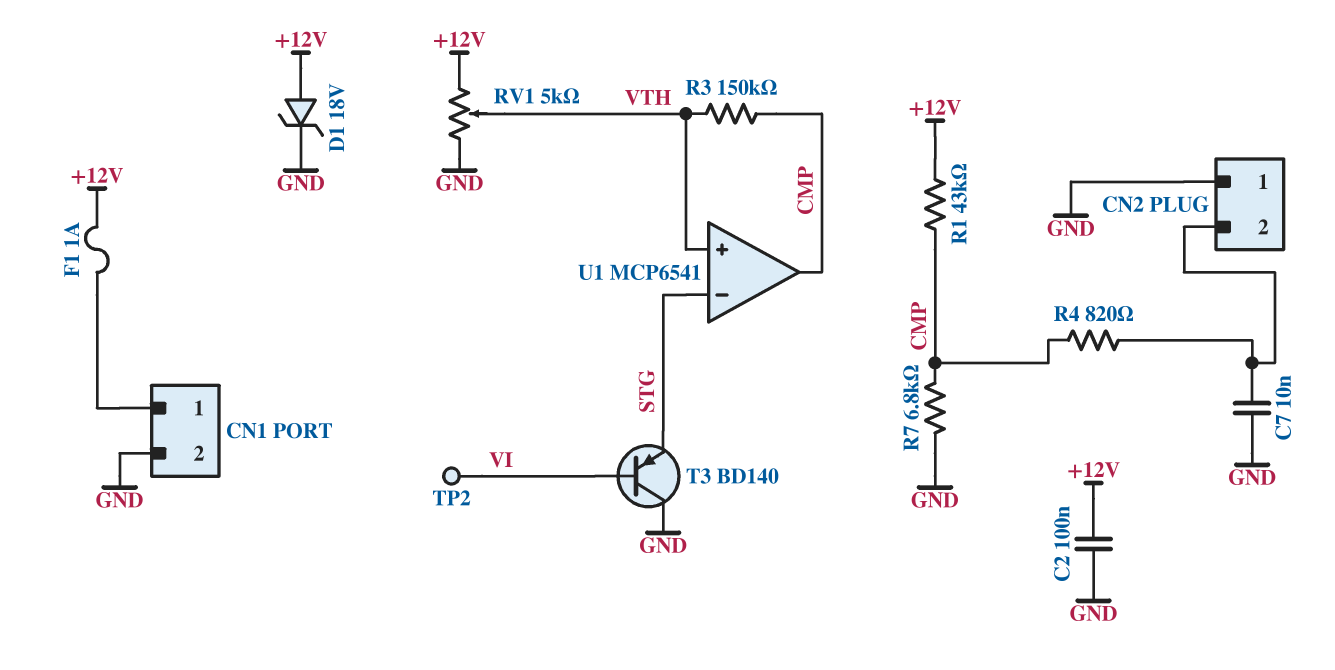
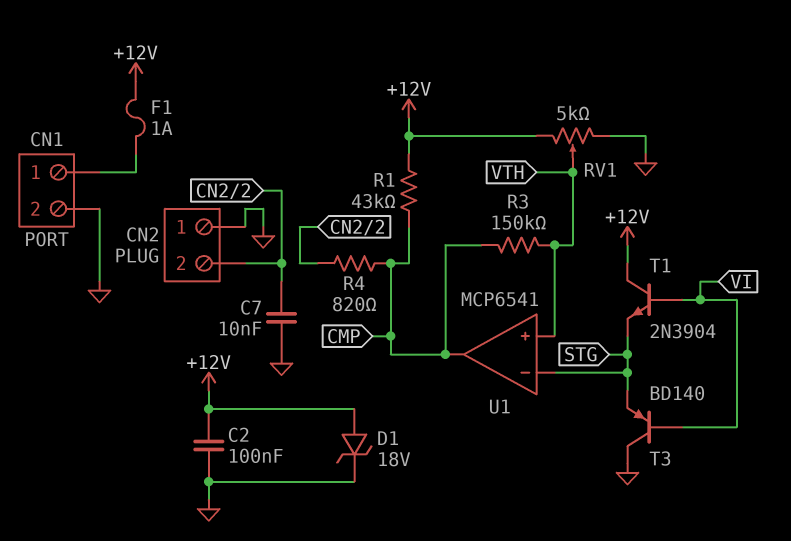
R7: 6.8k (CMP, GND) -> none
T1: none -> NPN 2N3904 (B VI, C +12V, E STG)
TP2: test point (VI) -> none

